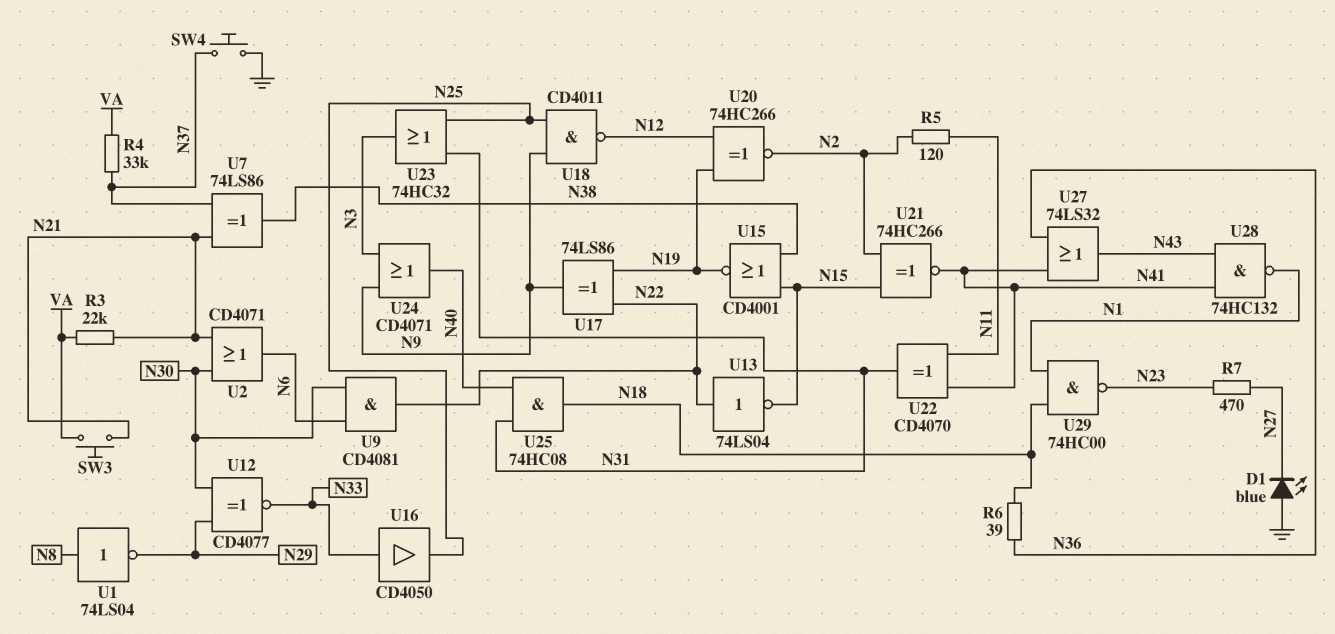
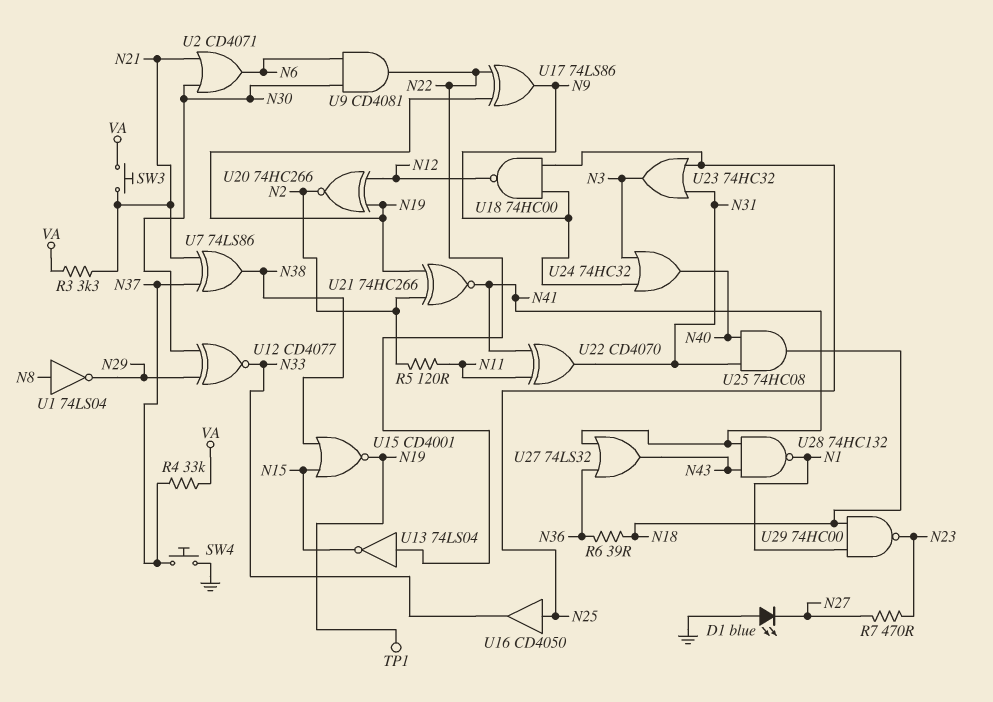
R3: 22k (N21, VA) -> 3.3k (N21, VA)
TP1: none -> test point (N19)
U16: buffer CD4050 (in N33, out N25) -> buffer CD4050 (in N25, out N33)
U18: NAND CD4011 (in N9, in N25, out N12) -> NAND 74HC00 (in N9, in N25, out N12)
U21: XNOR 74HC266 (in N2, in N15, out N41) -> XNOR 74HC266 (in N2, in N19, out N41)
U24: OR CD4071 (in N3, in N9, out N40) -> OR 74HC32 (in N3, in N9, out N40)

